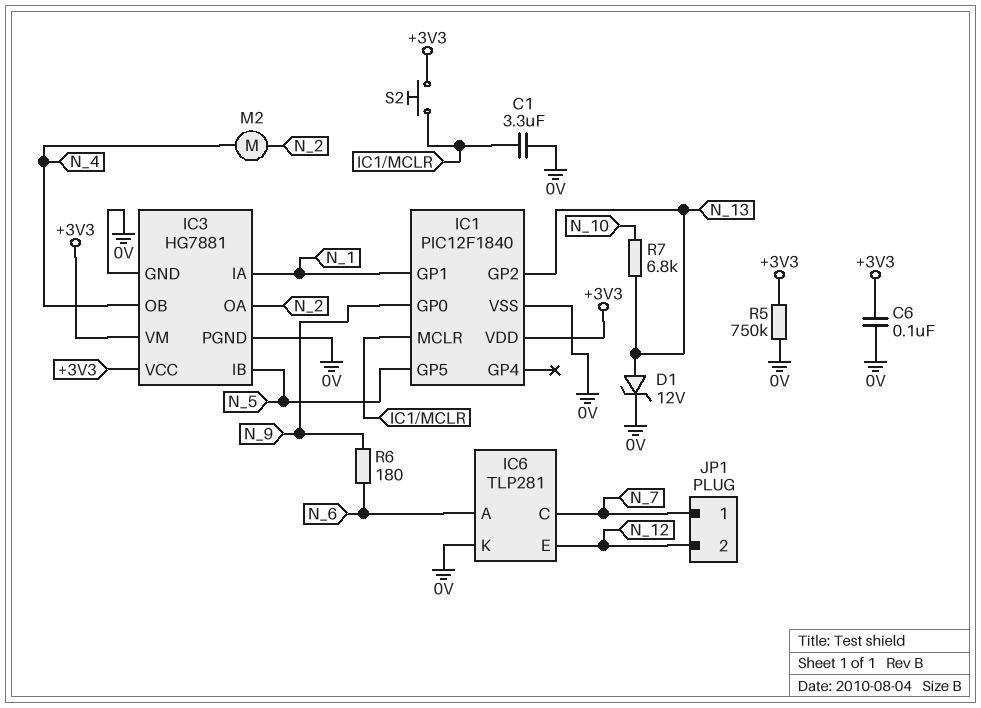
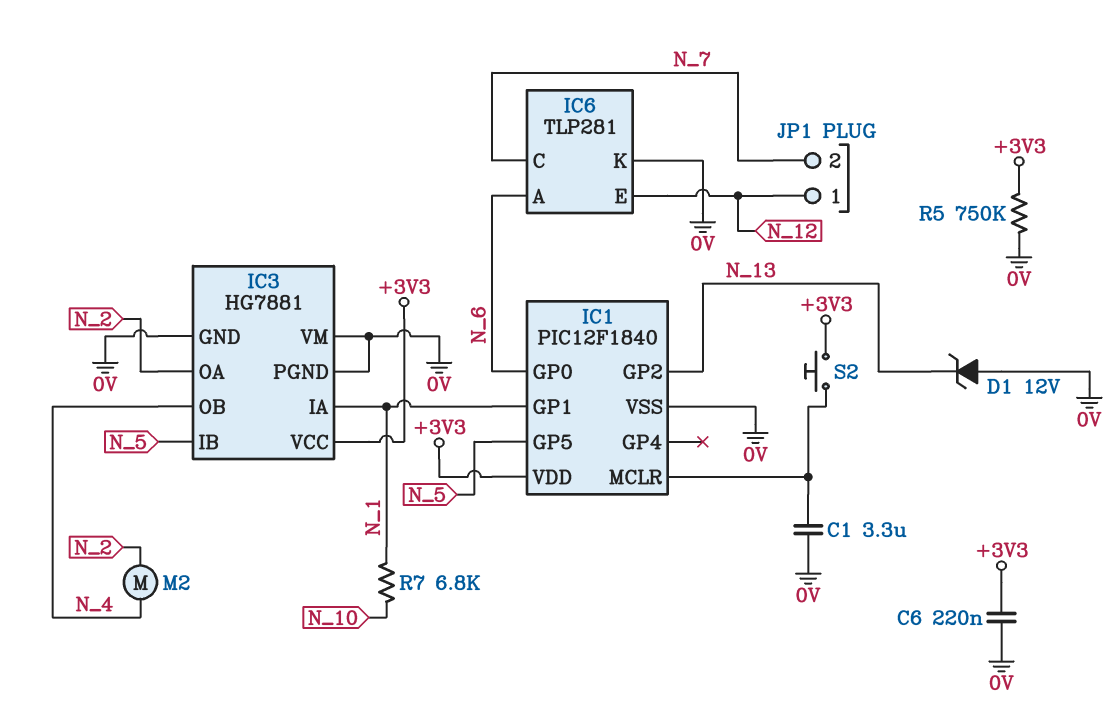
C6: 100nF (+3V3, 0V) -> 220nF (+3V3, 0V)
D1: zener 12V (A N_13, K 0V) -> zener 12V (A 0V, K N_13)
IC1 pin GP0: N_9 -> N_6
IC3 pin VM: +3V3 -> 0V
JP1 pin 1: N_7 -> N_12
JP1 pin 2: N_12 -> N_7
R6: 180 (N_6, N_9) -> none
R7: 6.8k (N_10, N_13) -> 6.8k (N_1, N_10)

